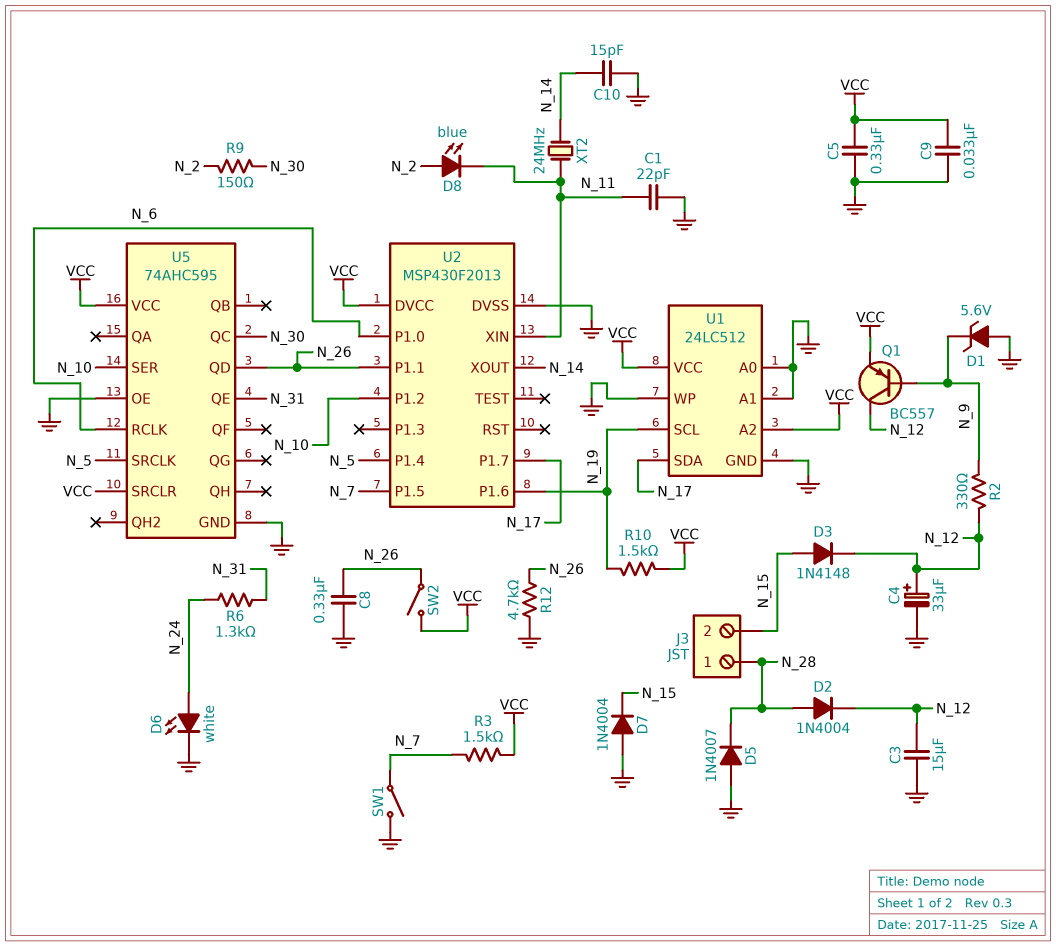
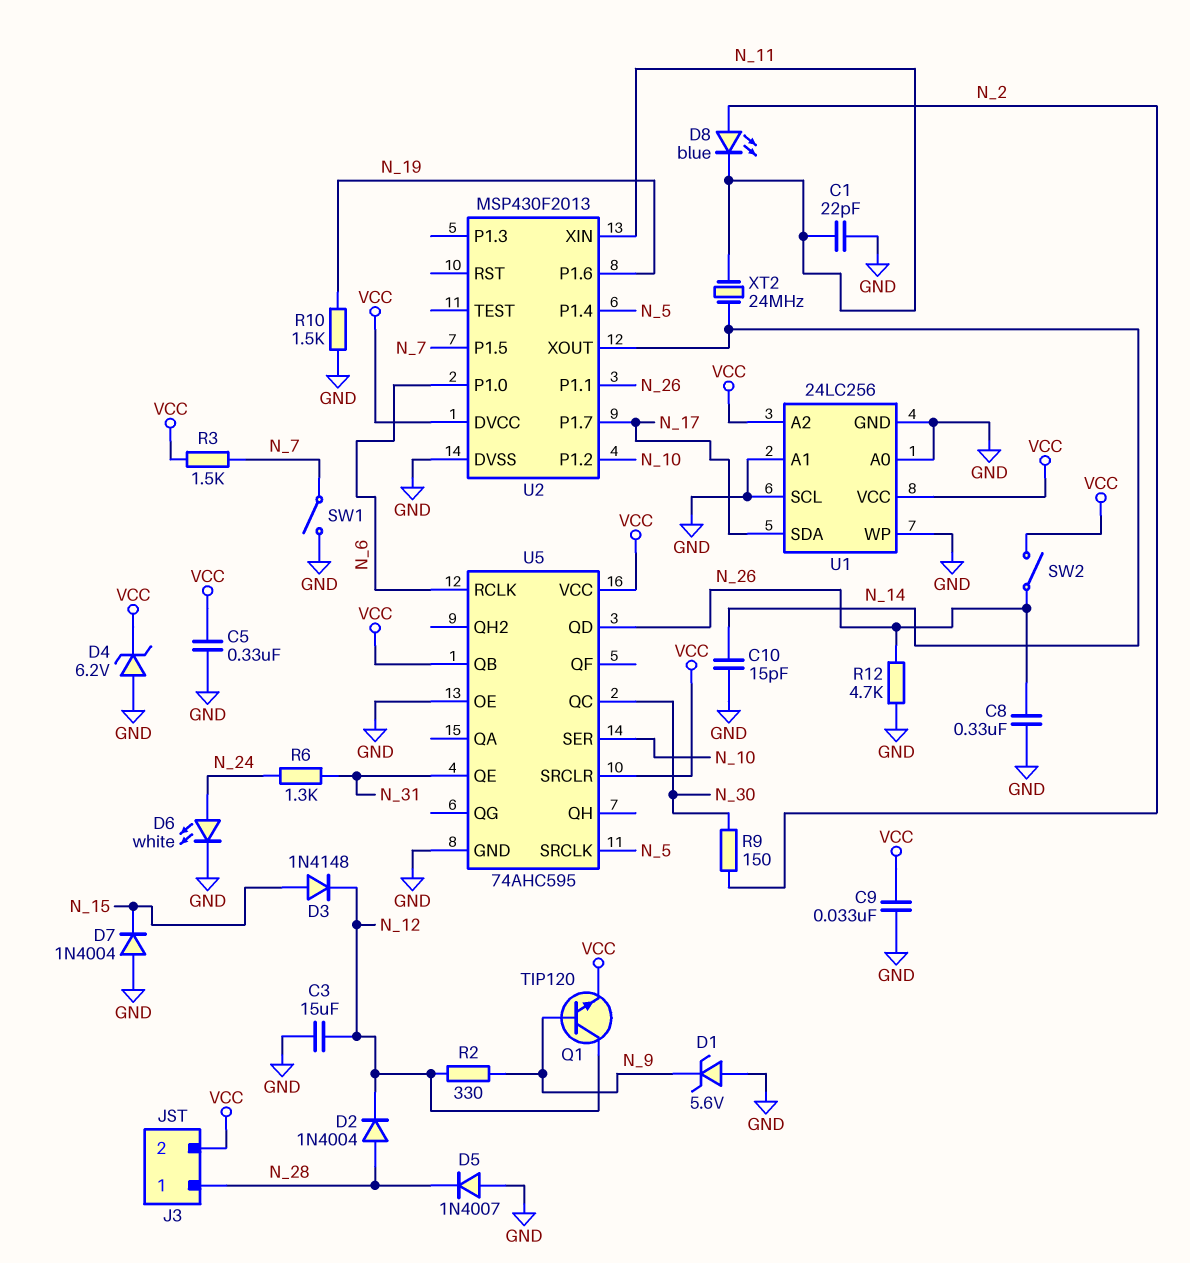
C4: 33uF (plus N_12, minus GND) -> none
D4: none -> zener 6.2V (A GND, K VCC)
J3 pin 2: N_15 -> VCC
Q1: PNP BC557 (B N_9, C N_12, E VCC) -> NPN TIP120 (B N_9, C N_12, E VCC)
R10: 1.5k (N_19, VCC) -> 1.5k (GND, N_19)
U1: 24LC512 -> 24LC256
U1 pin SCL: N_19 -> GND
U5 pin QB: none -> VCC

